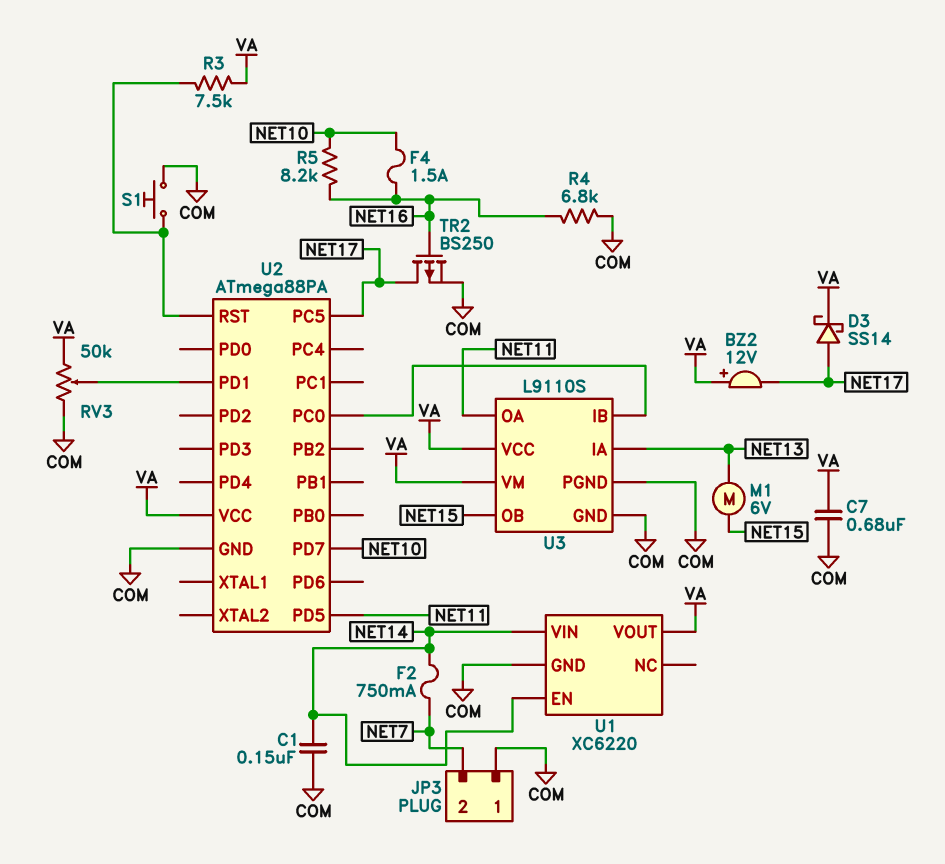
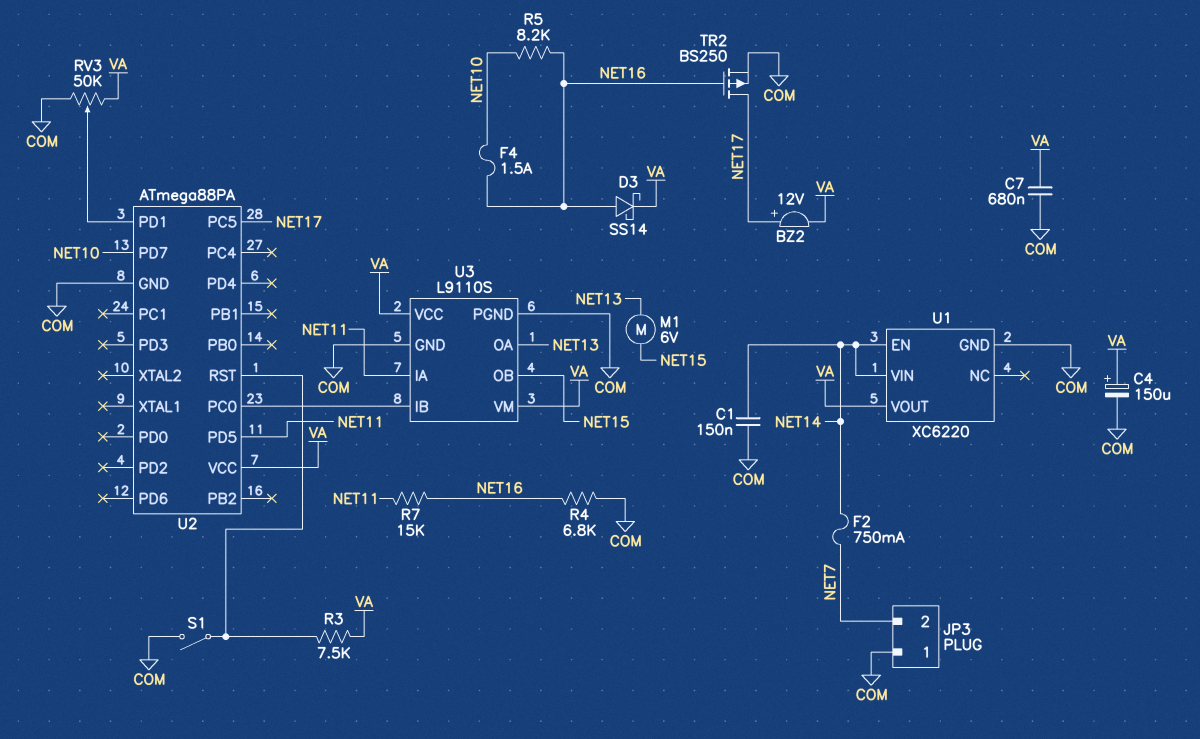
BZ2: buzzer 12V (plus VA, minus NET17) -> buzzer 12V (plus NET17, minus VA)
C4: none -> 150uF (plus VA, minus COM)
D3: schottky SS14 (A NET17, K VA) -> schottky SS14 (A NET16, K VA)
R7: none -> 15k (NET11, NET16)
S1: button (COM, U2/RST) -> switch (COM, U2/RST)
U3 pin IA: NET13 -> NET11
U3 pin OA: NET11 -> NET13

